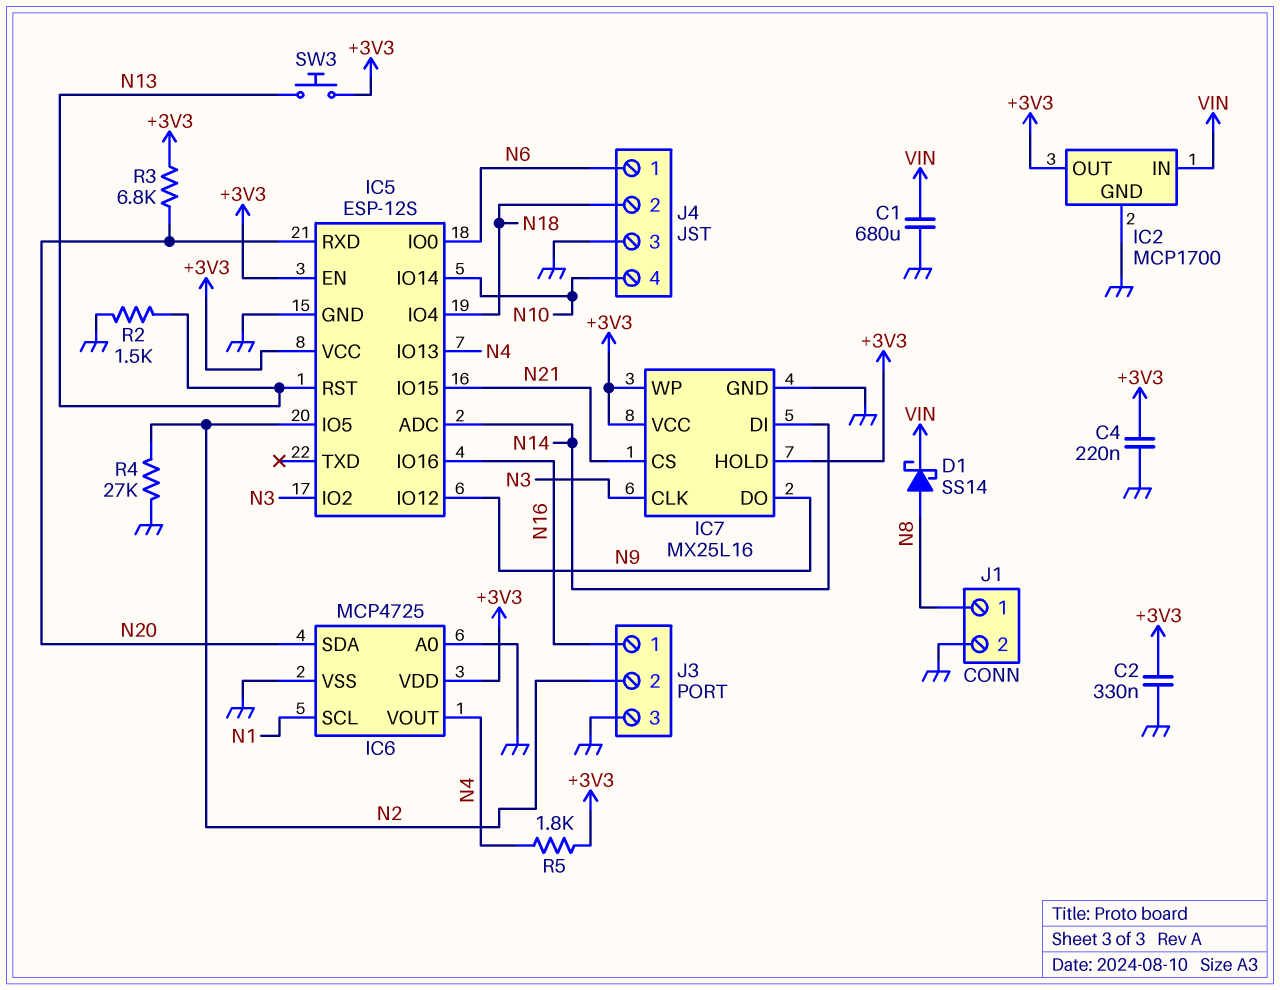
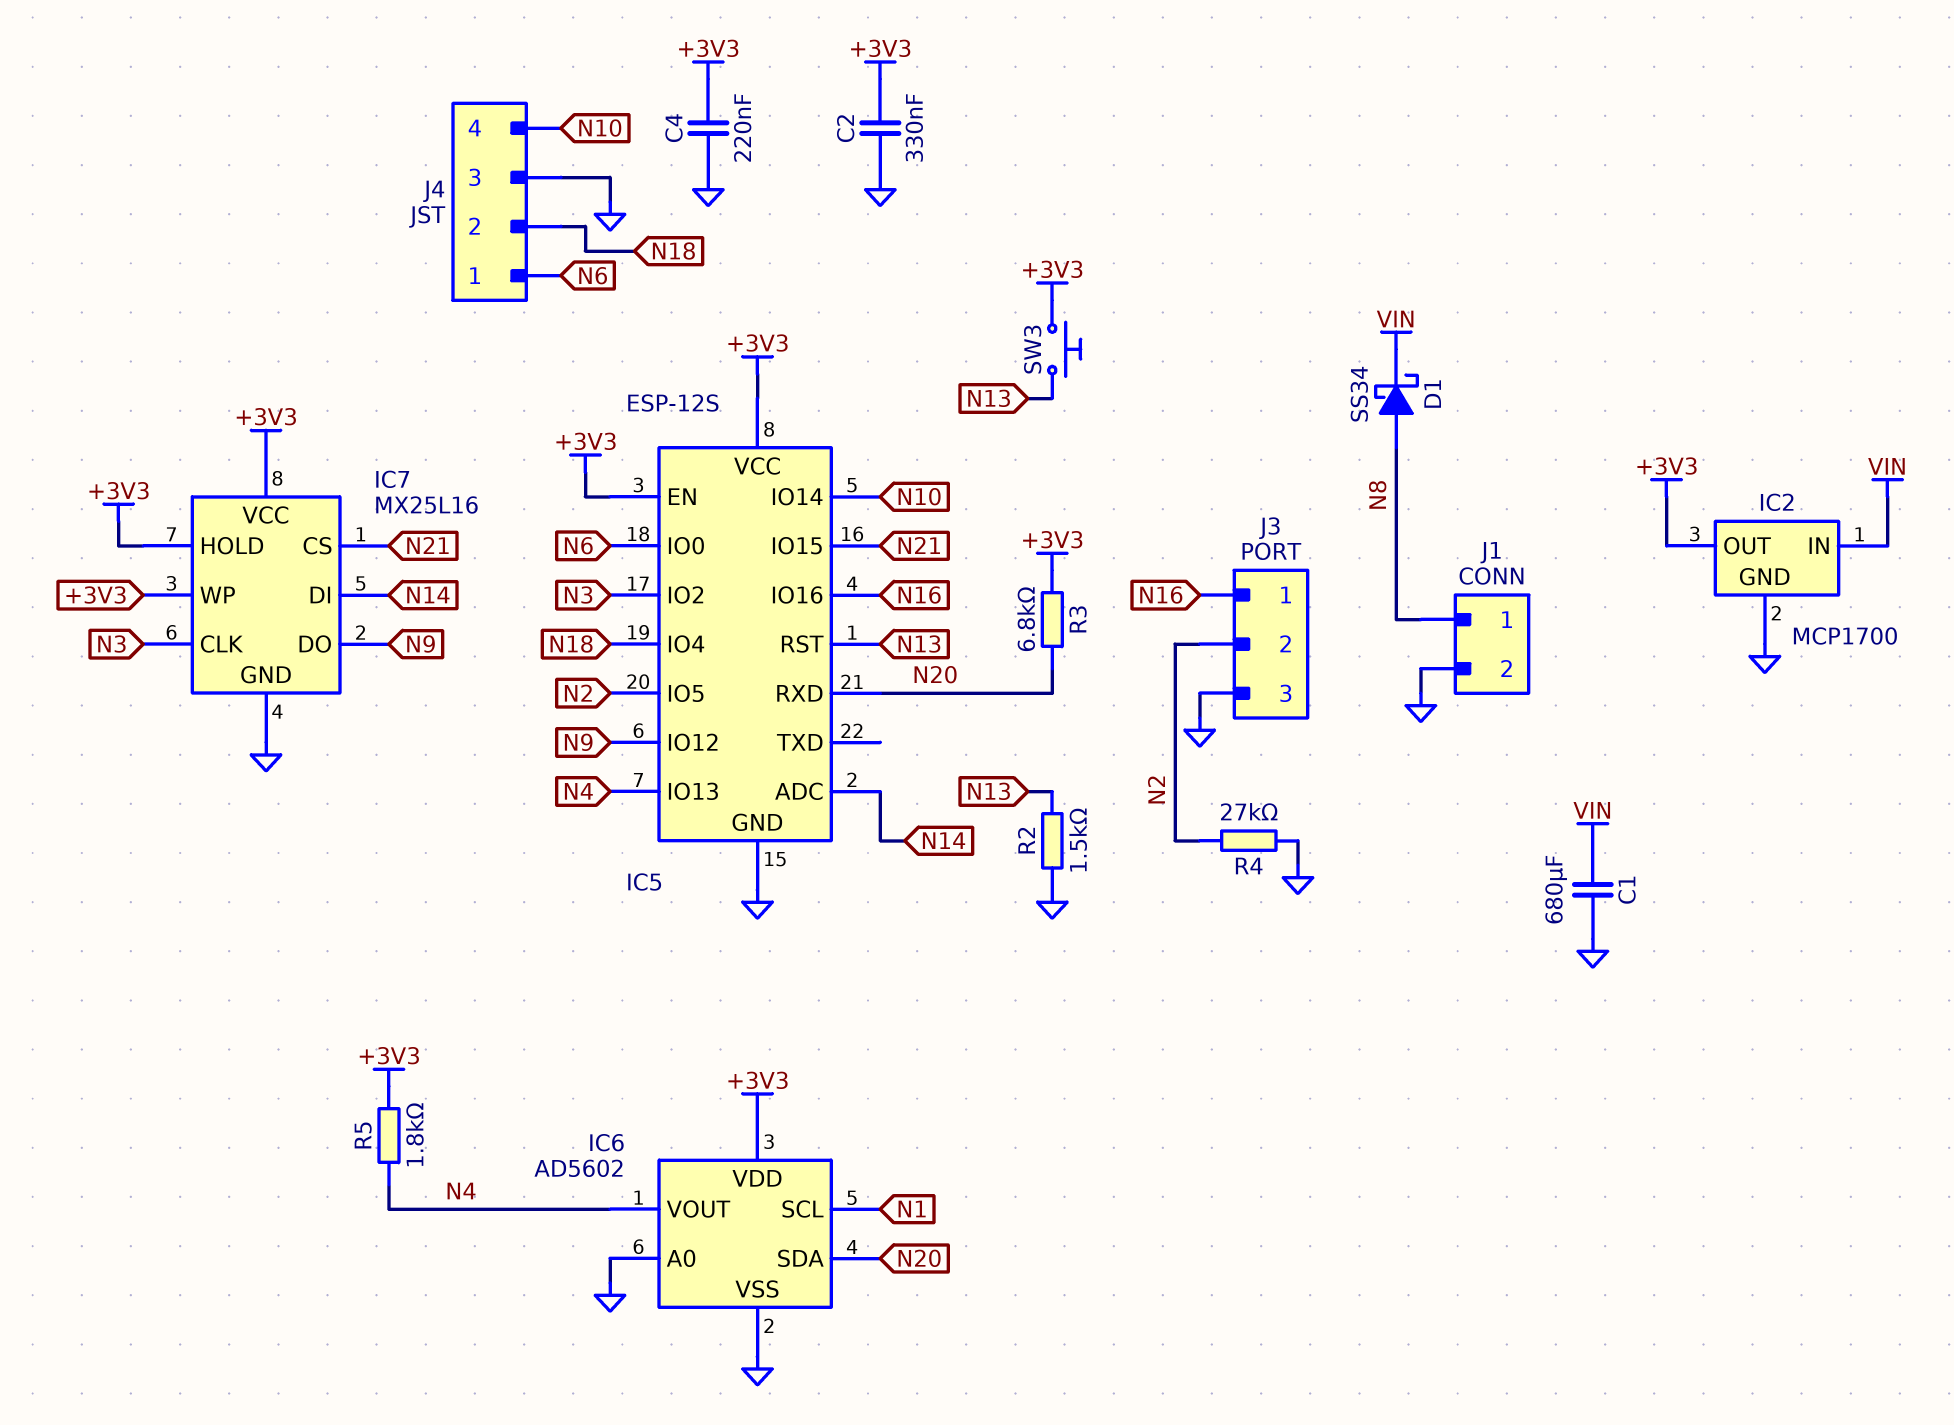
D1: schottky SS14 (A N8, K VIN) -> schottky SS34 (A N8, K VIN)
IC6: MCP4725 -> AD5602

